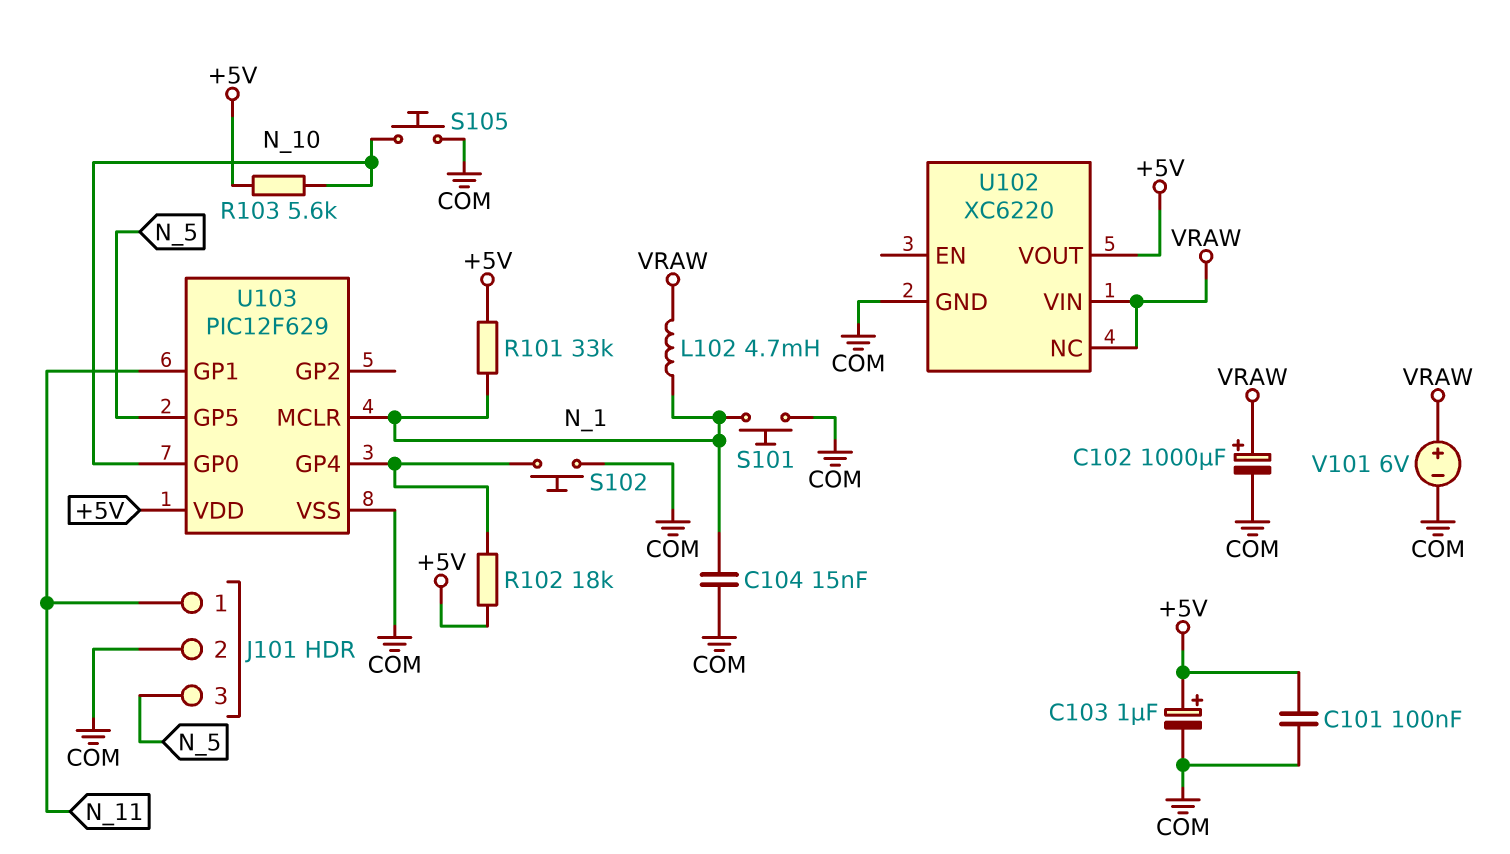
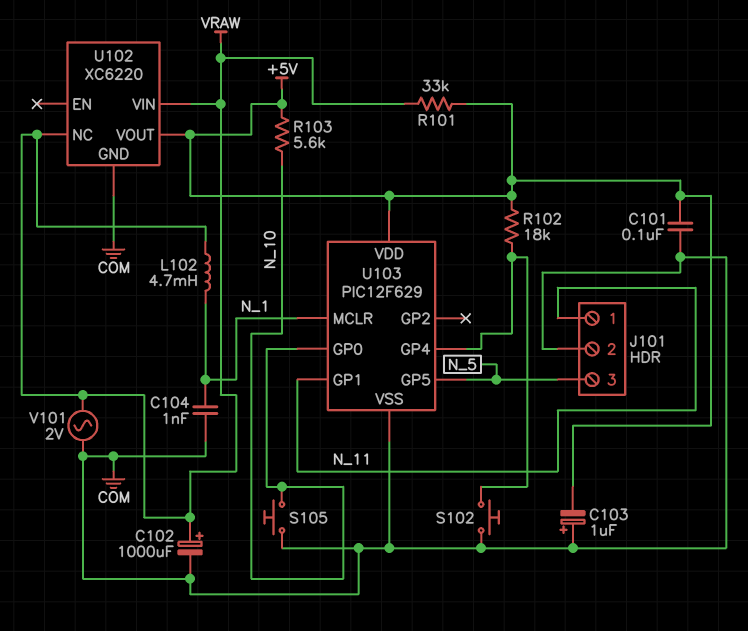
C103: 1uF (plus +5V, minus COM) -> 1uF (plus COM, minus +5V)
C104: 15nF (COM, N_1) -> 1nF (COM, N_1)
R101: 33k (+5V, N_1) -> 33k (+5V, VRAW)
S101: button (COM, N_1) -> none
V101: 6V (plus VRAW, minus COM) -> AC 2V (COM, VRAW)

